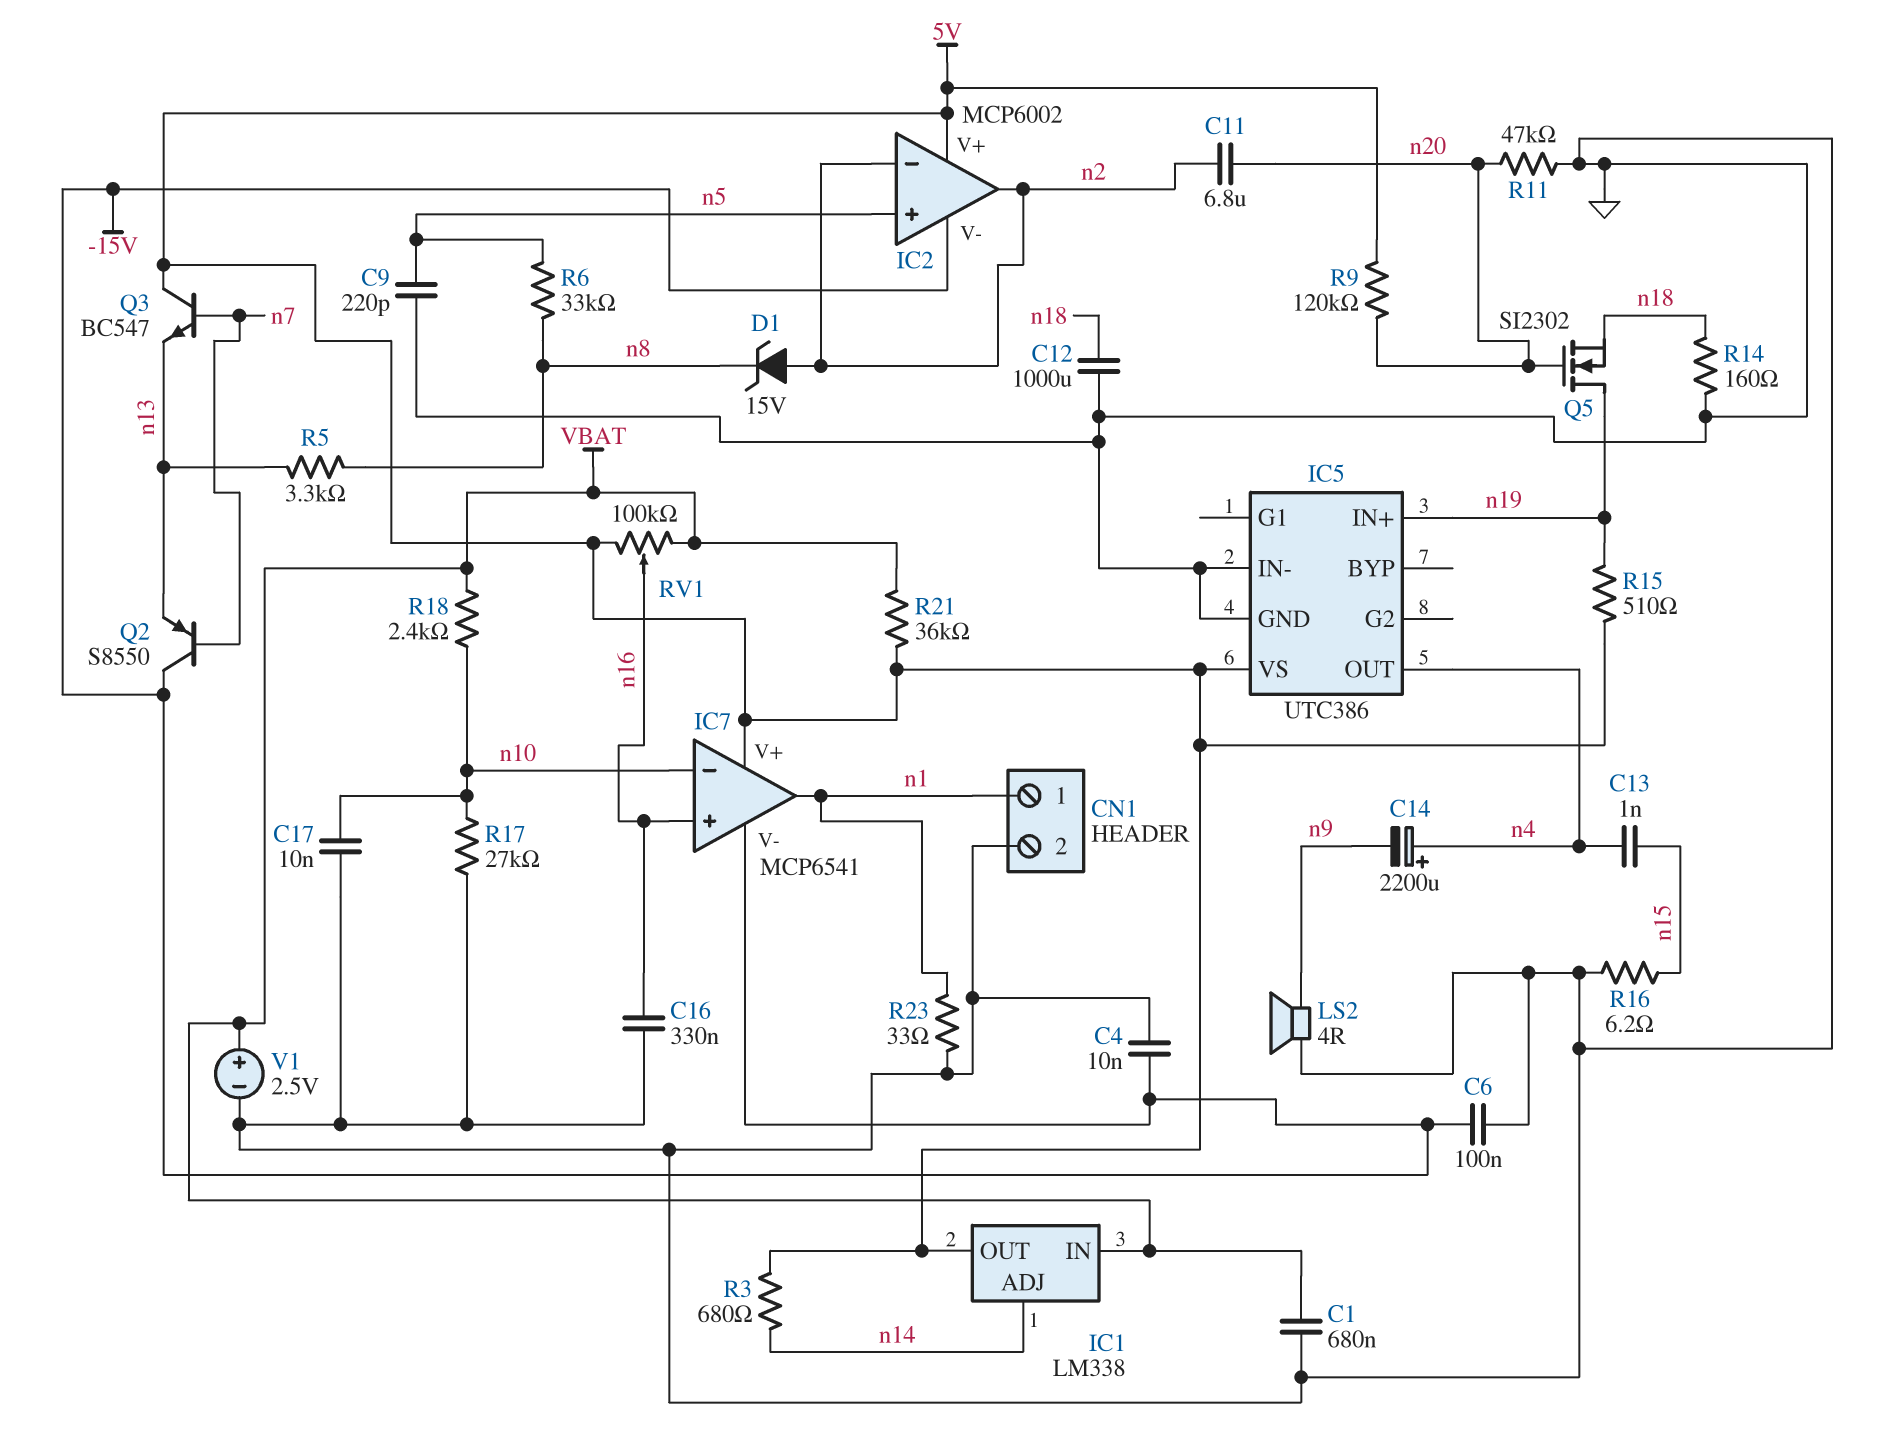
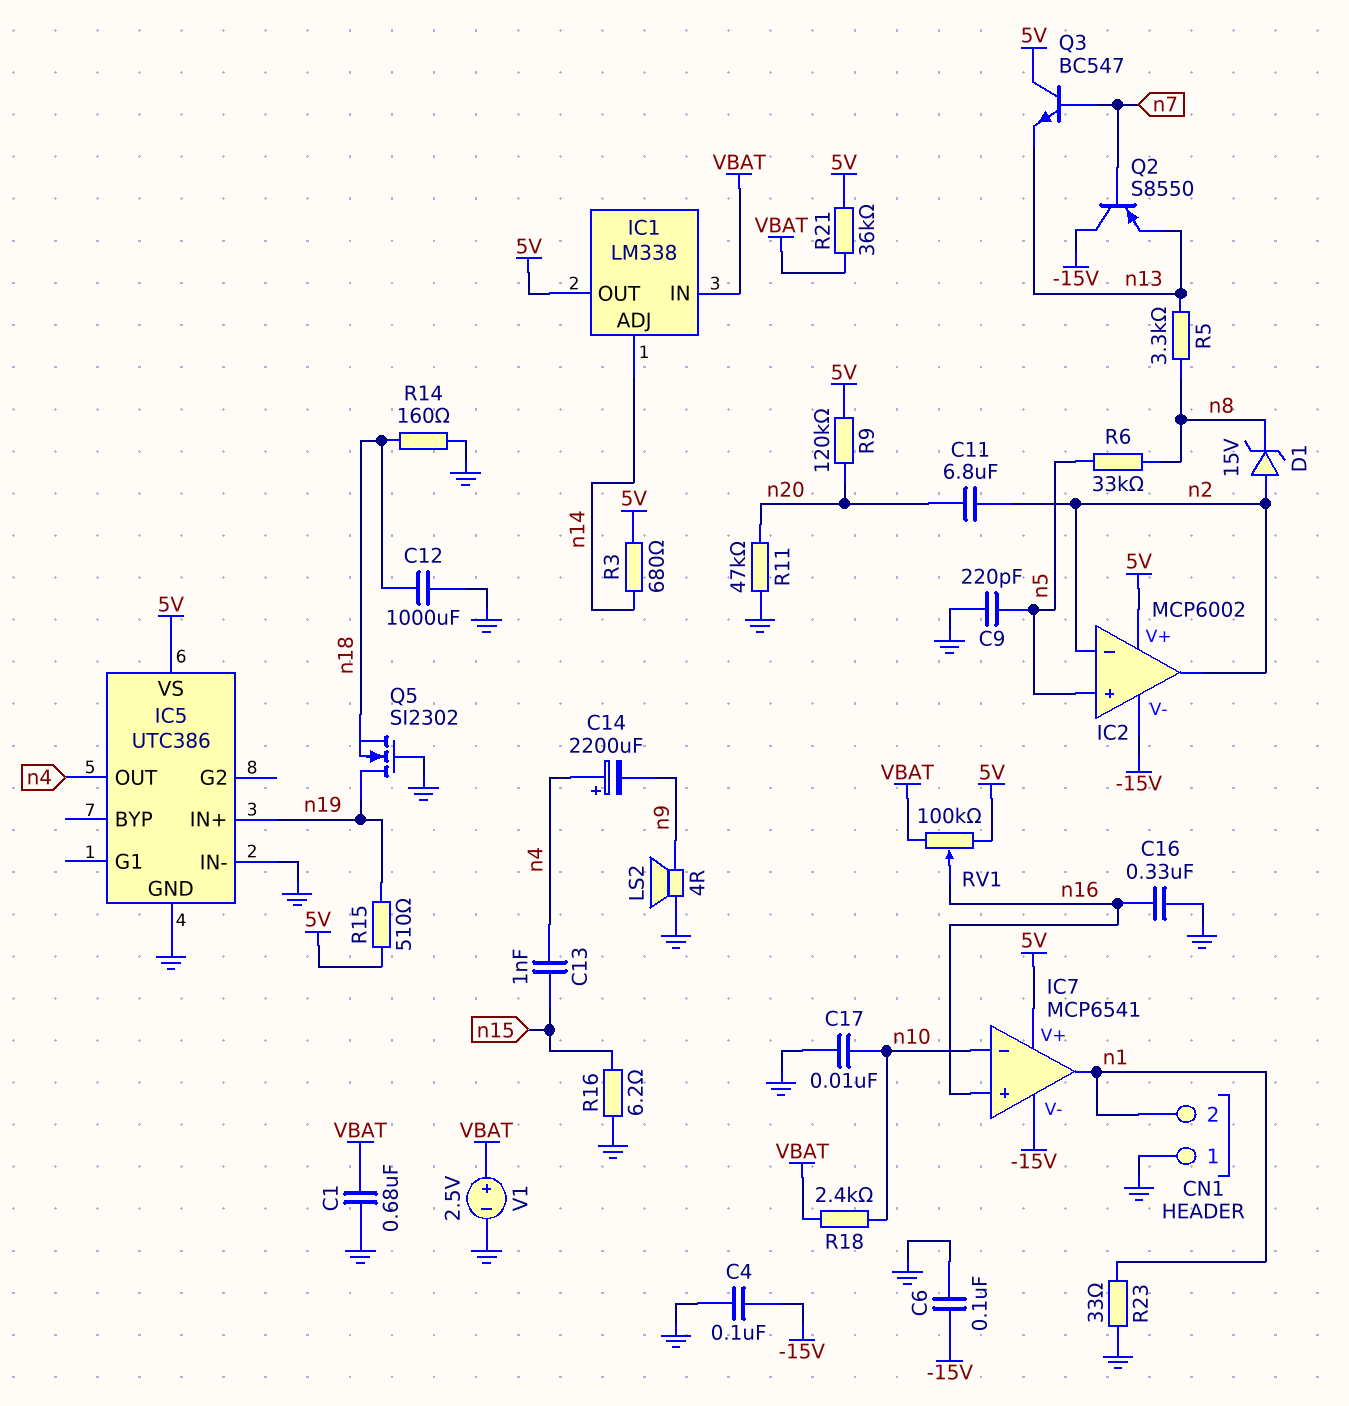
C4: 10nF (-15V, GND) -> 100nF (-15V, GND)
CN1 pin 1: n1 -> GND
CN1 pin 2: GND -> n1
Q5: NMOS SI2302 (G n20, D n19, S n18) -> NMOS SI2302 (G GND, D n19, S n18)
R17: 27k (GND, n10) -> none

